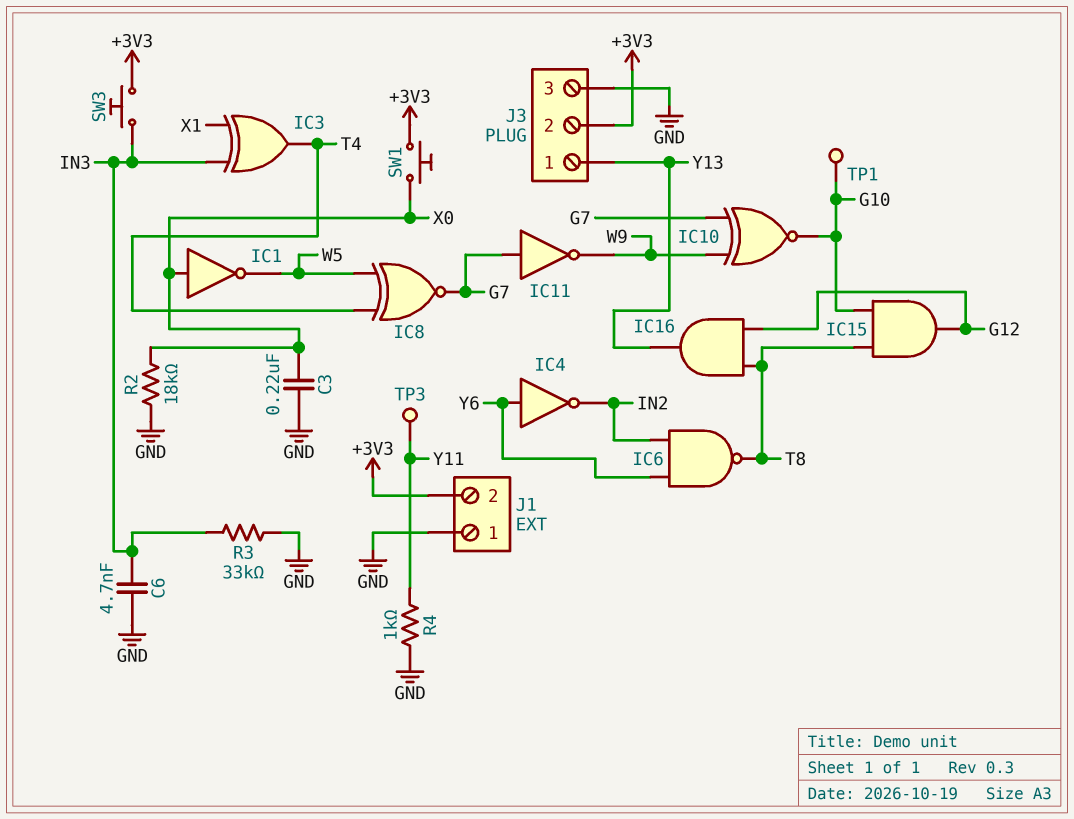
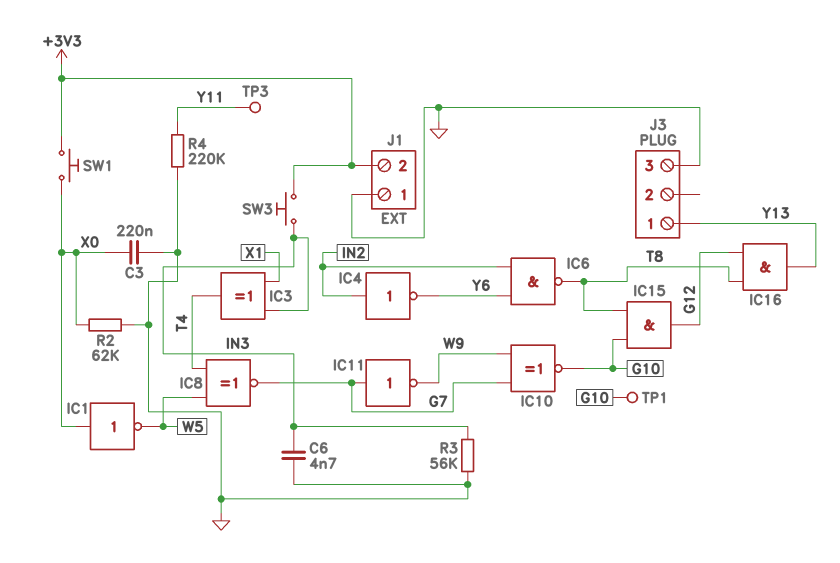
IC4: NOT (in Y6, out IN2) -> NOT (in IN2, out Y6)
J3 pin 2: +3V3 -> none
R2: 18k (GND, X0) -> 62k (GND, X0)
R3: 33k (GND, IN3) -> 56k (GND, IN3)
R4: 1k (GND, Y11) -> 220k (GND, Y11)

